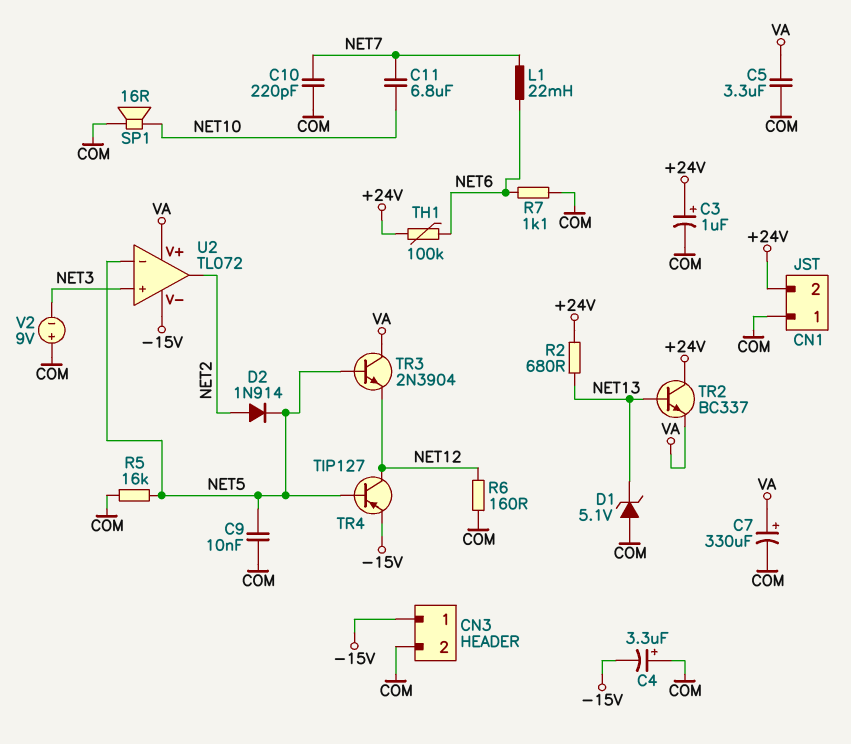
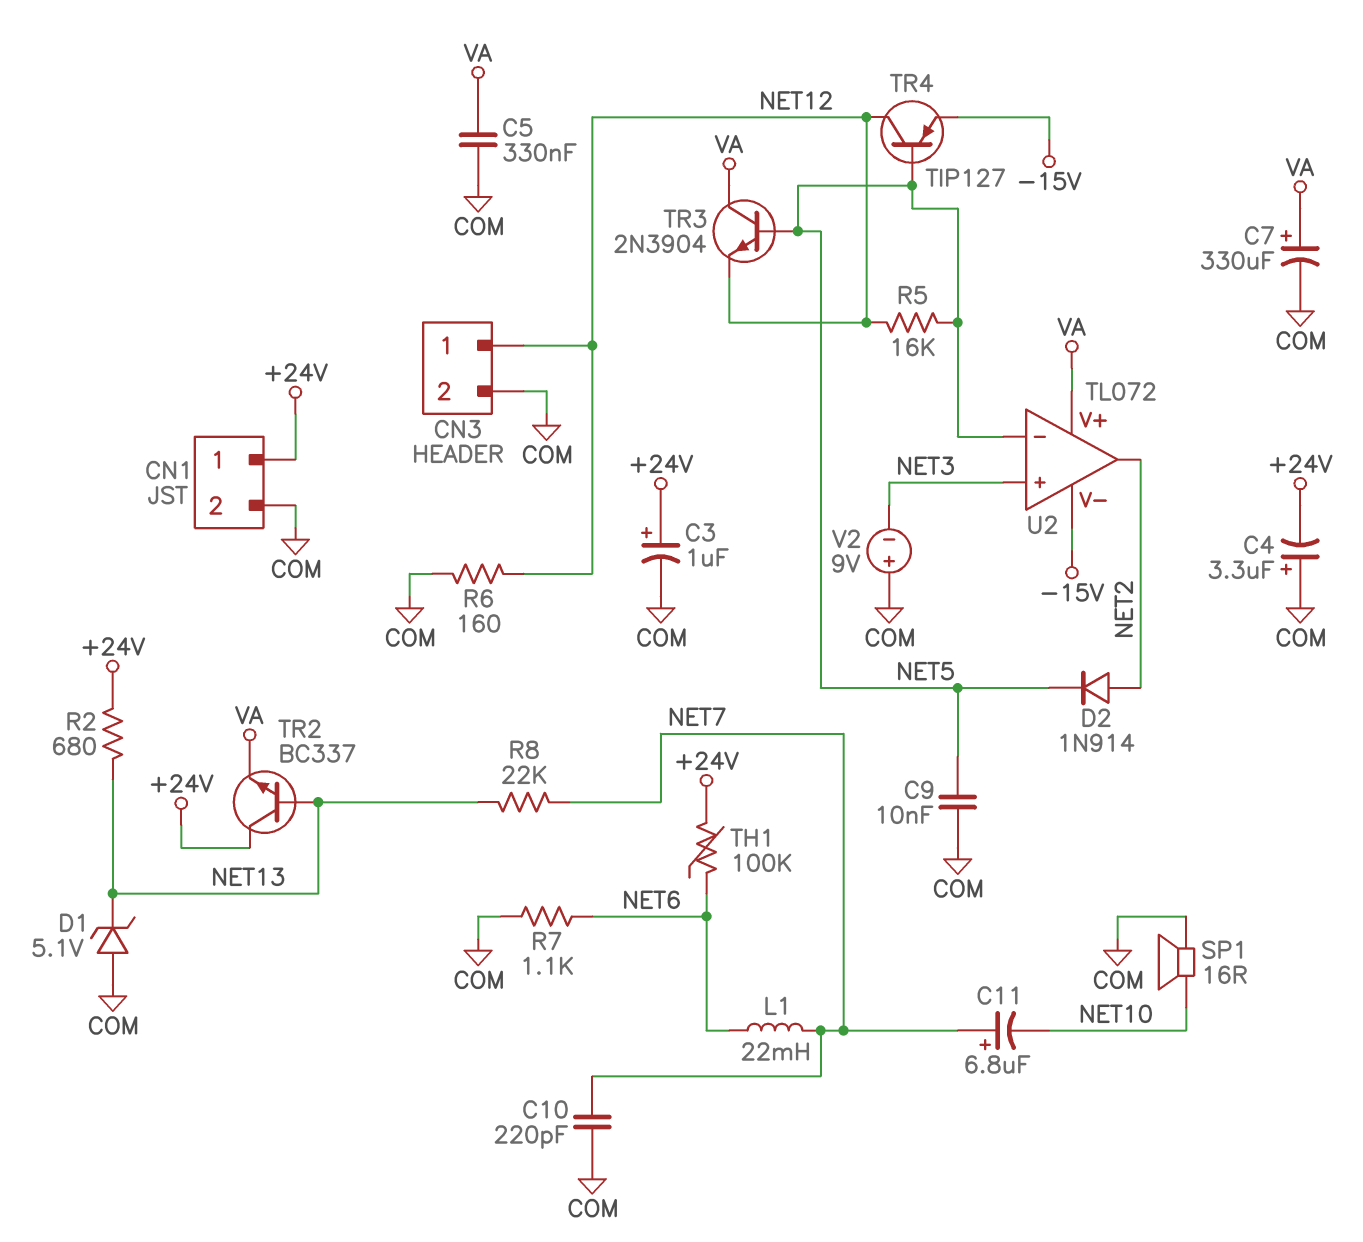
C4: 3.3uF (plus COM, minus -15V) -> 3.3uF (plus COM, minus +24V)
C5: 3.3uF (COM, VA) -> 330nF (COM, VA)
C11: 6.8uF (NET7, NET10) -> 6.8uF (plus NET7, minus NET10)
CN1 pin 1: COM -> +24V
CN1 pin 2: +24V -> COM
CN3 pin 1: -15V -> NET12
R5: 16k (COM, NET5) -> 16k (NET5, NET12)
R8: none -> 22k (NET7, NET13)

